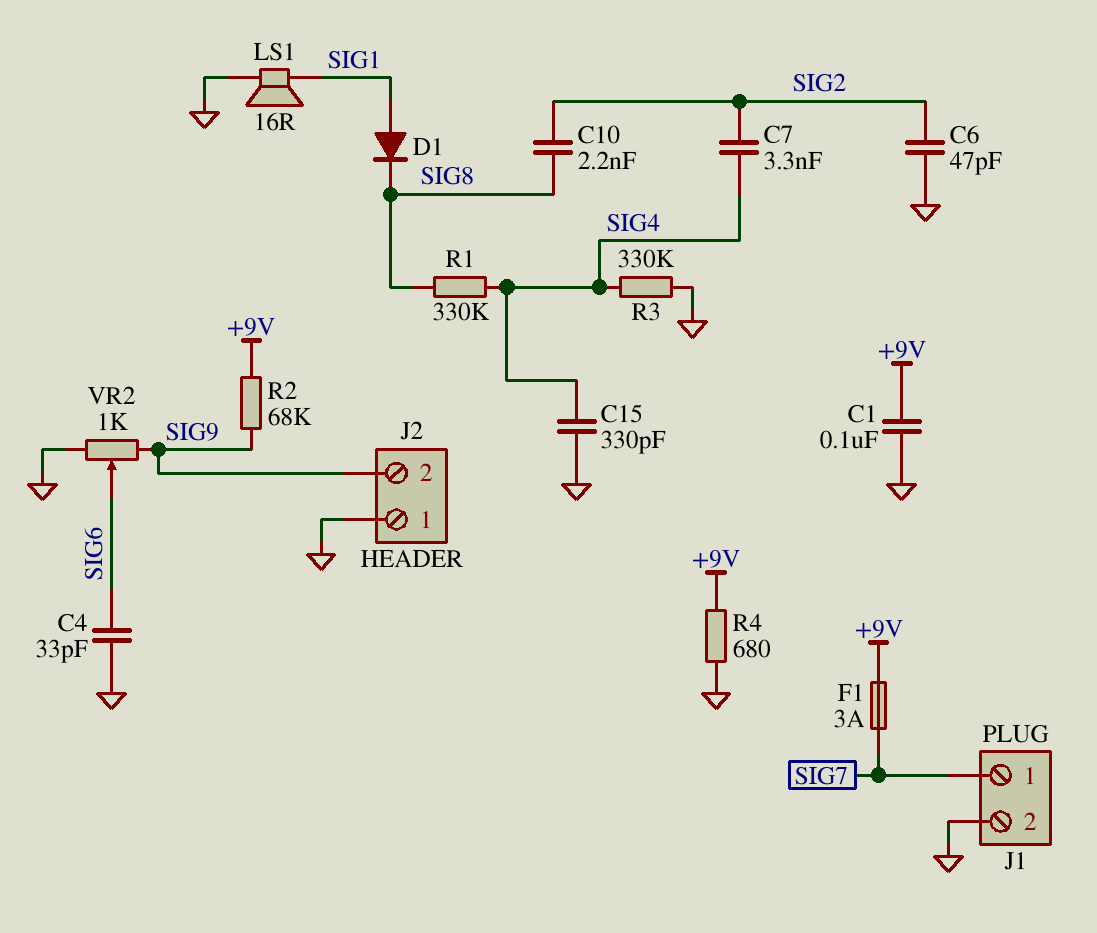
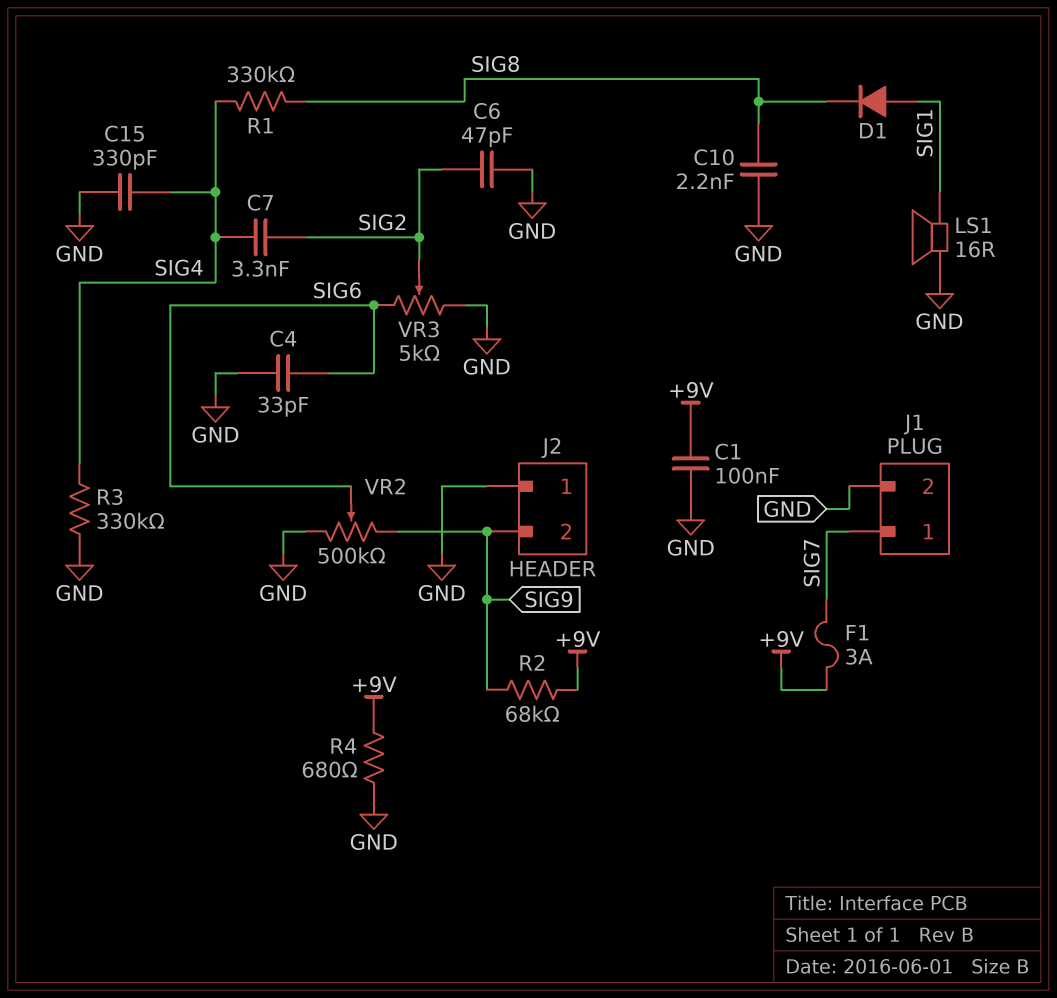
C10: 2.2nF (SIG2, SIG8) -> 2.2nF (GND, SIG8)
VR2: 1k (GND, SIG9, wiper SIG6) -> 500k (GND, SIG9, wiper SIG6)
VR3: none -> 5k (GND, SIG6, wiper SIG2)

